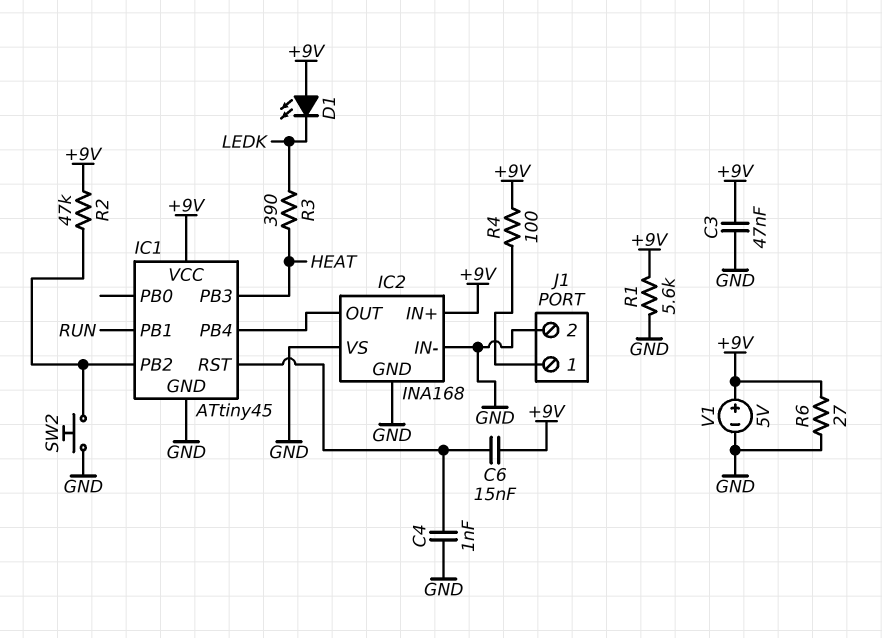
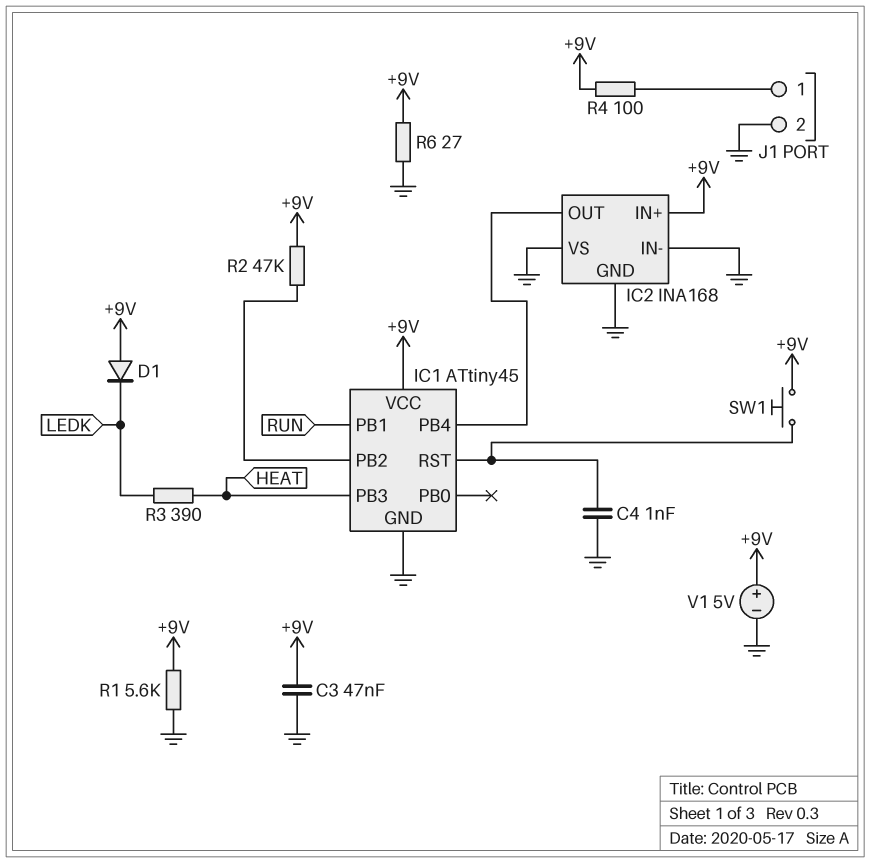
C6: 15nF (+9V, IC1/RST) -> none
D1: LED (A +9V, K LEDK) -> diode (A +9V, K LEDK)
SW1: none -> button (+9V, IC1/RST)
SW2: button (GND, IC1/PB2) -> none

